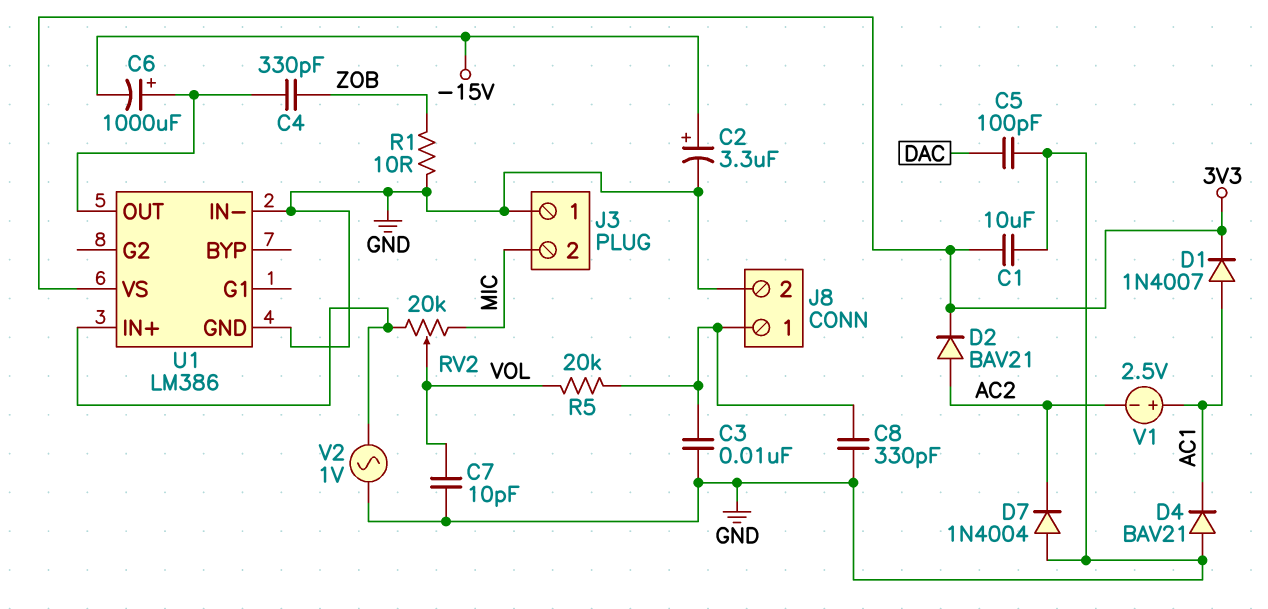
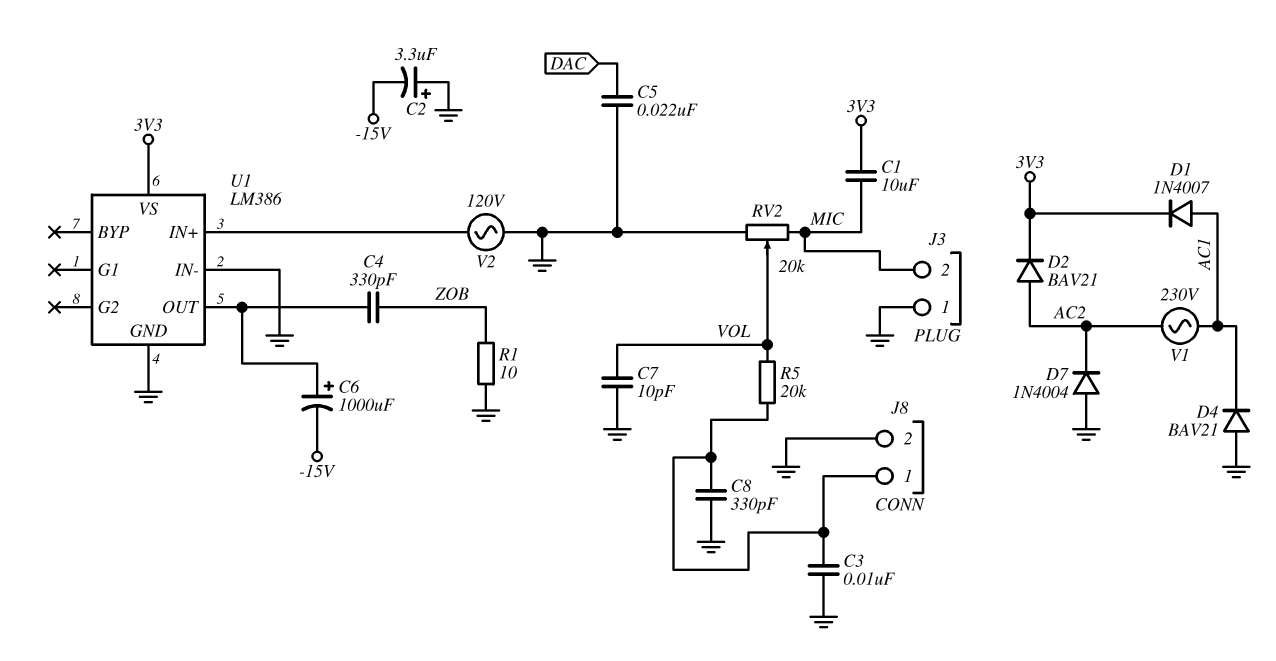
C1: 10uF (3V3, GND) -> 10uF (3V3, MIC)
C2: 3.3uF (plus -15V, minus GND) -> 3.3uF (plus GND, minus -15V)
C5: 100pF (DAC, GND) -> 22nF (DAC, GND)
RV2: 20k (MIC, U1/IN+, wiper VOL) -> 20k (GND, MIC, wiper VOL)
V1: 2.5V (plus AC1, minus AC2) -> AC 230V (AC1, AC2)
V2: AC 1V (GND, U1/IN+) -> AC 120V (GND, U1/IN+)

